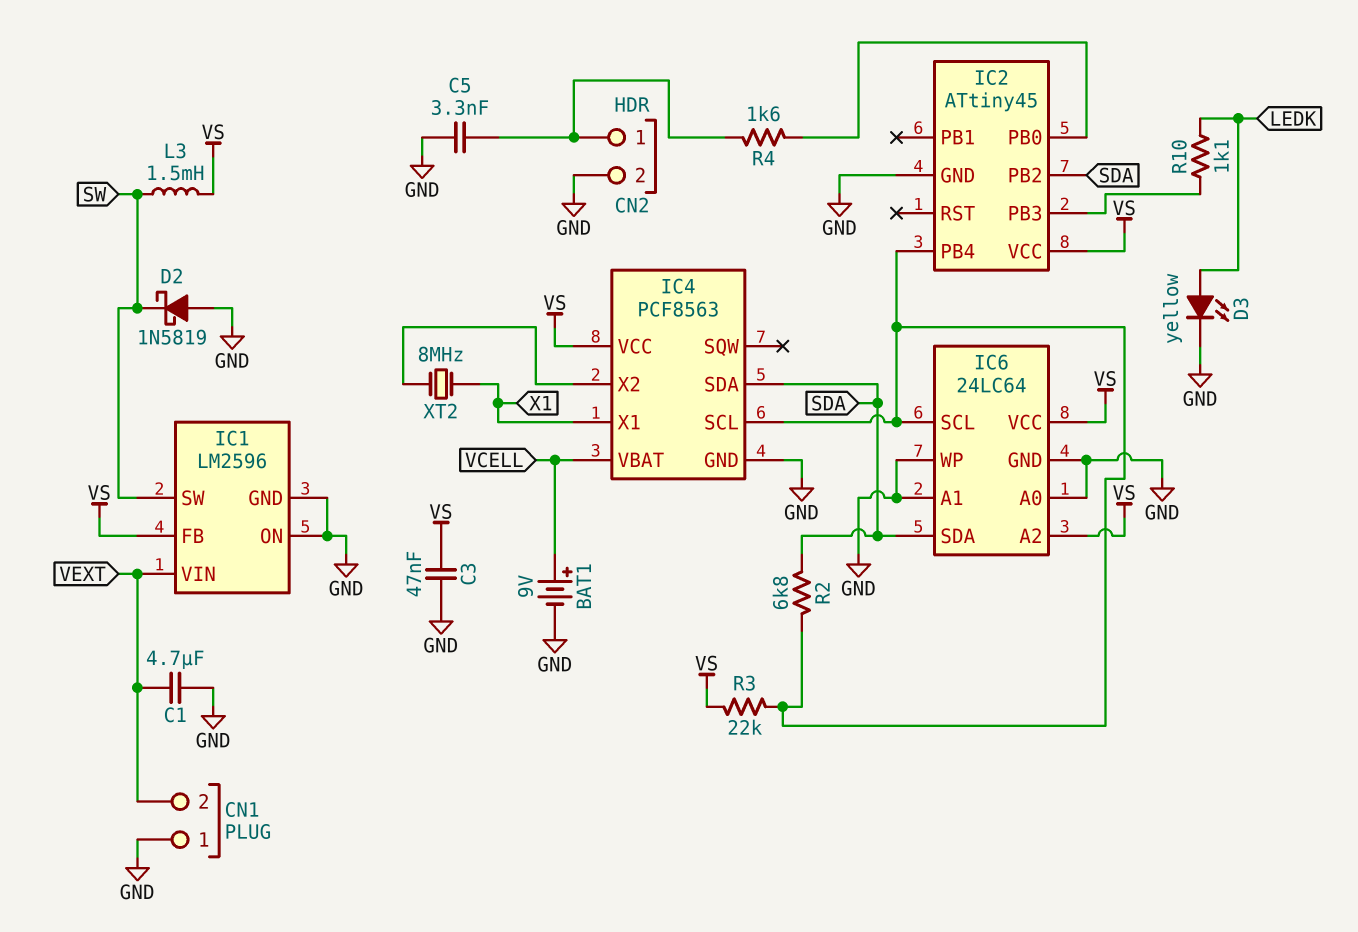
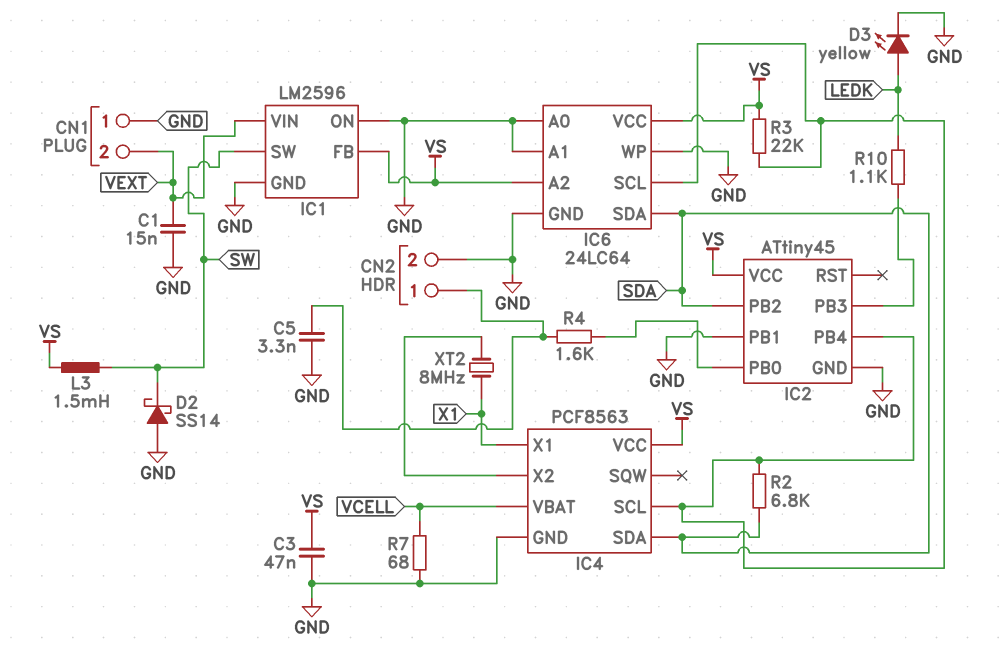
BAT1: 9V (plus VCELL, minus GND) -> none
C1: 4.7uF (GND, VEXT) -> 15nF (GND, VEXT)
D2: schottky 1N5819 (A GND, K SW) -> schottky SS14 (A GND, K SW)
IC2 pin PB1: none -> GND
R7: none -> 68 (GND, VCELL)

